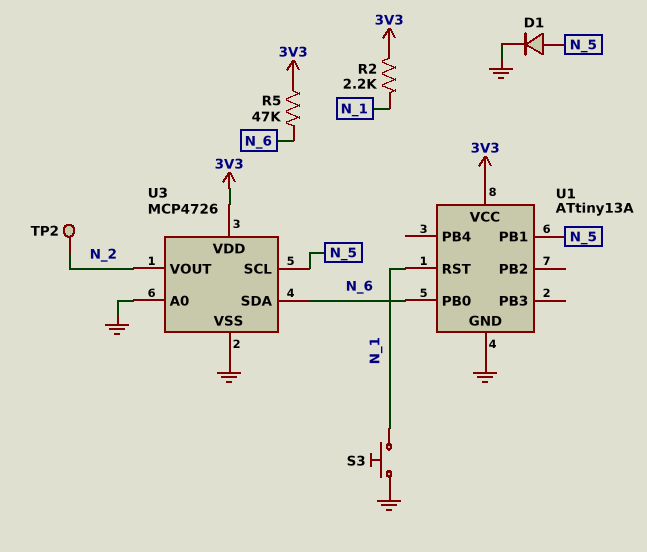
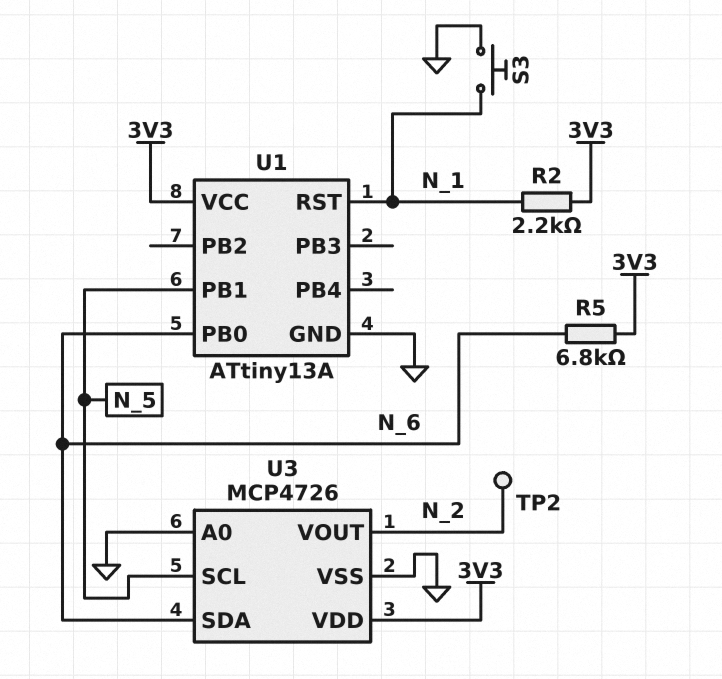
D1: diode (A N_5, K GND) -> none
R5: 47k (3V3, N_6) -> 6.8k (3V3, N_6)

